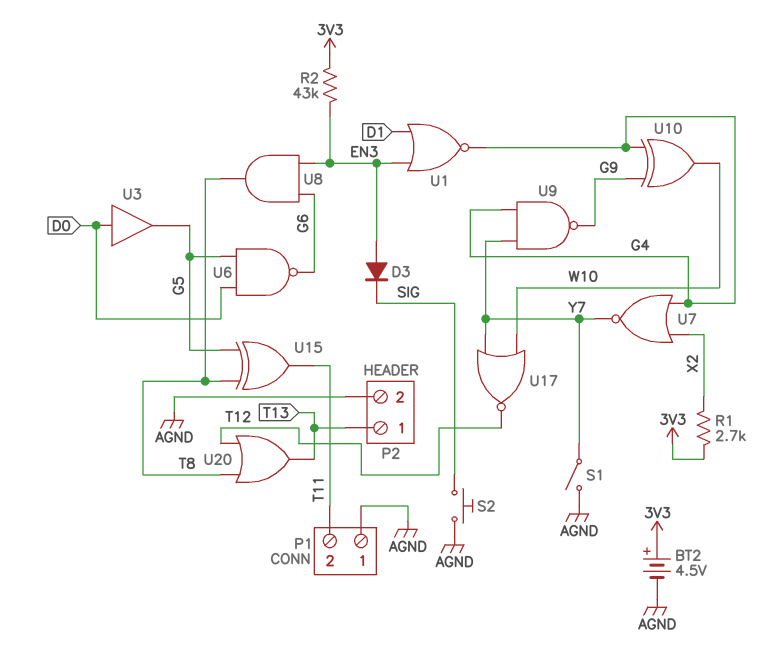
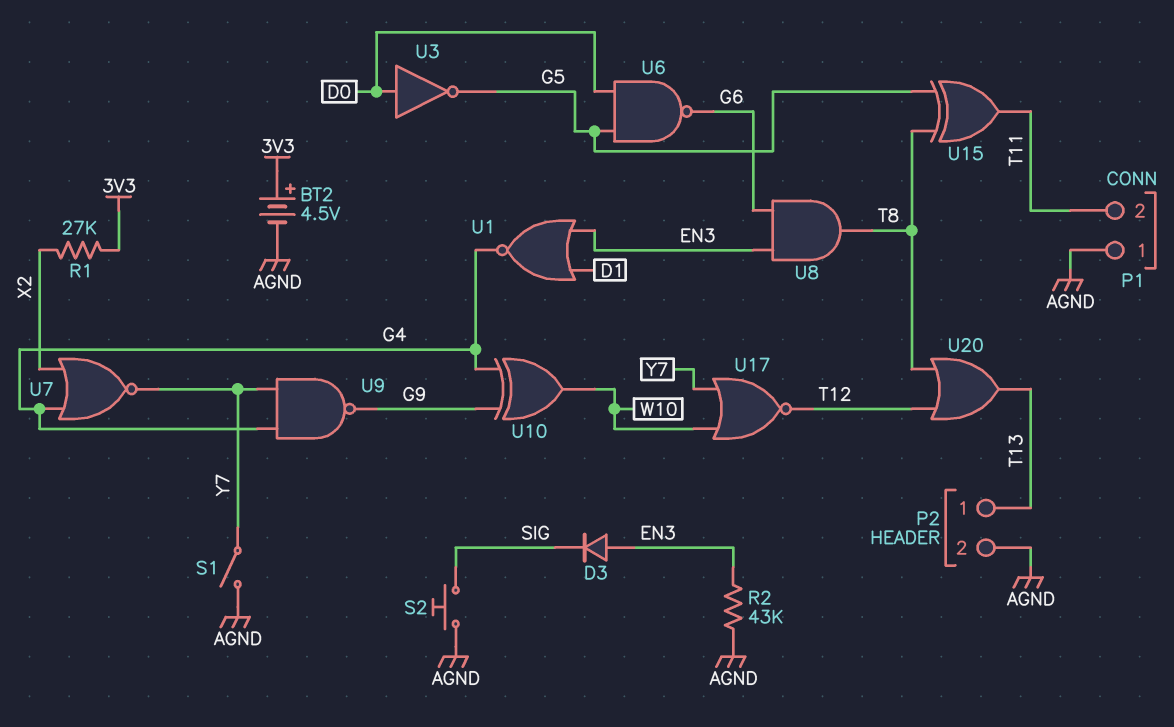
R1: 2.7k (3V3, X2) -> 27k (3V3, X2)
R2: 43k (3V3, EN3) -> 43k (AGND, EN3)
U3: buffer (in D0, out G5) -> NOT (in D0, out G5)

